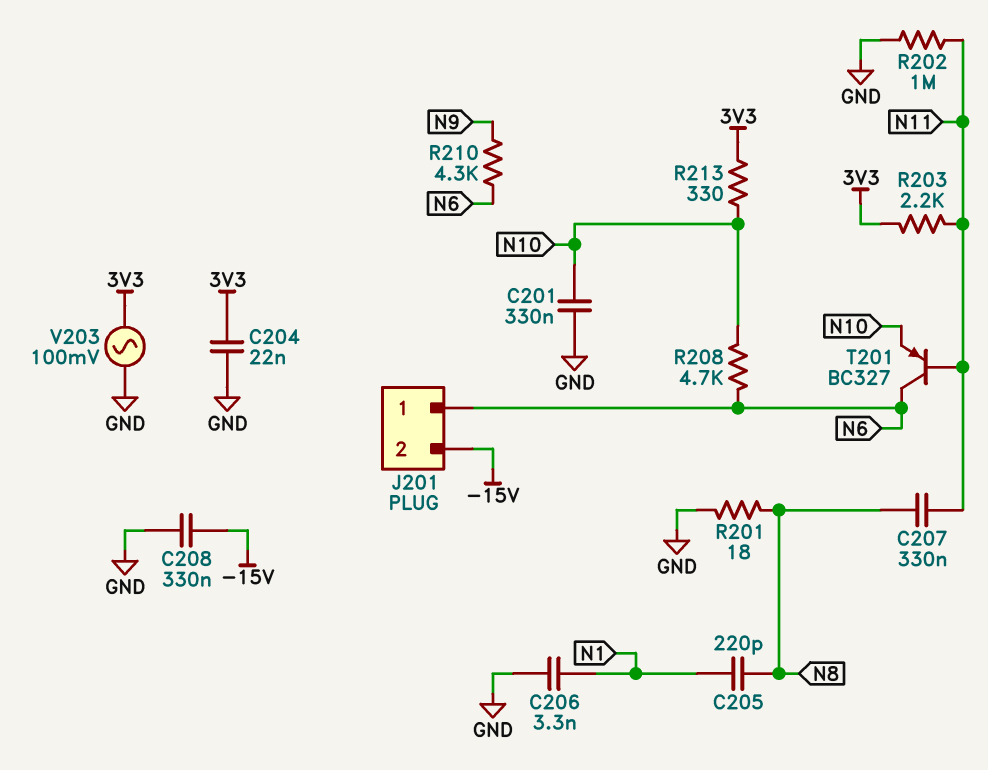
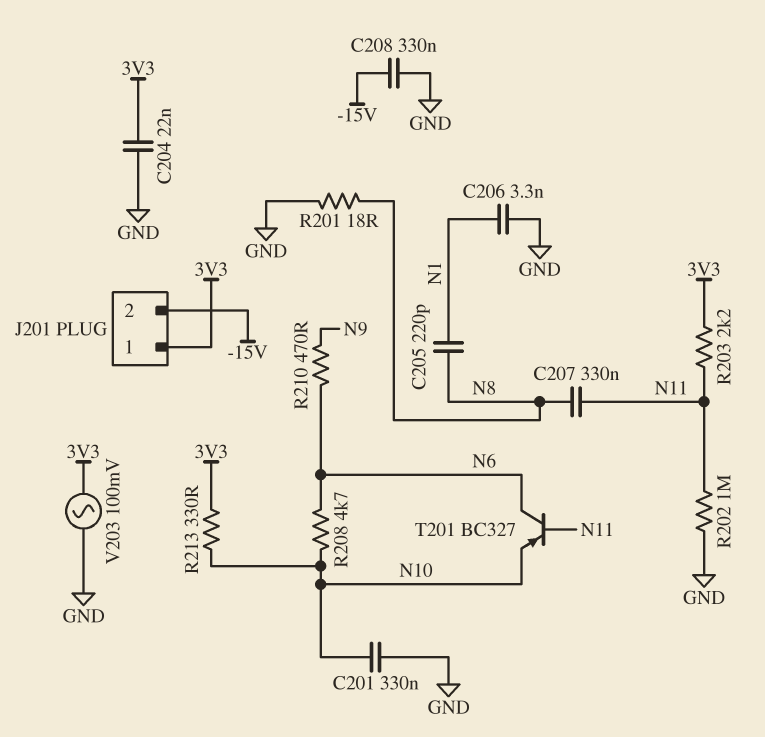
J201 pin 1: N6 -> 3V3
R210: 4.3k (N6, N9) -> 470 (N6, N9)

